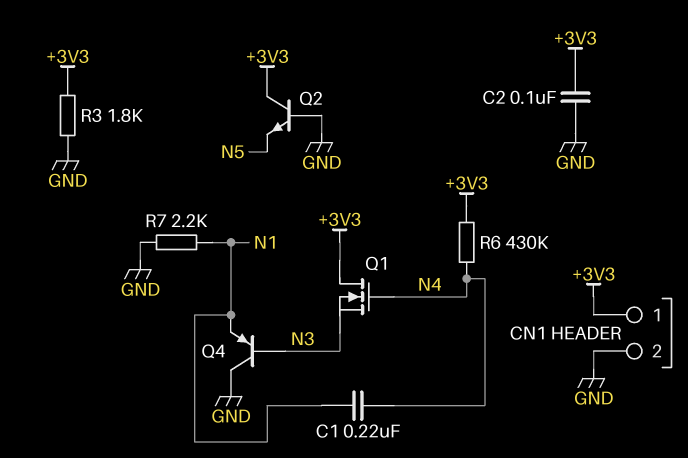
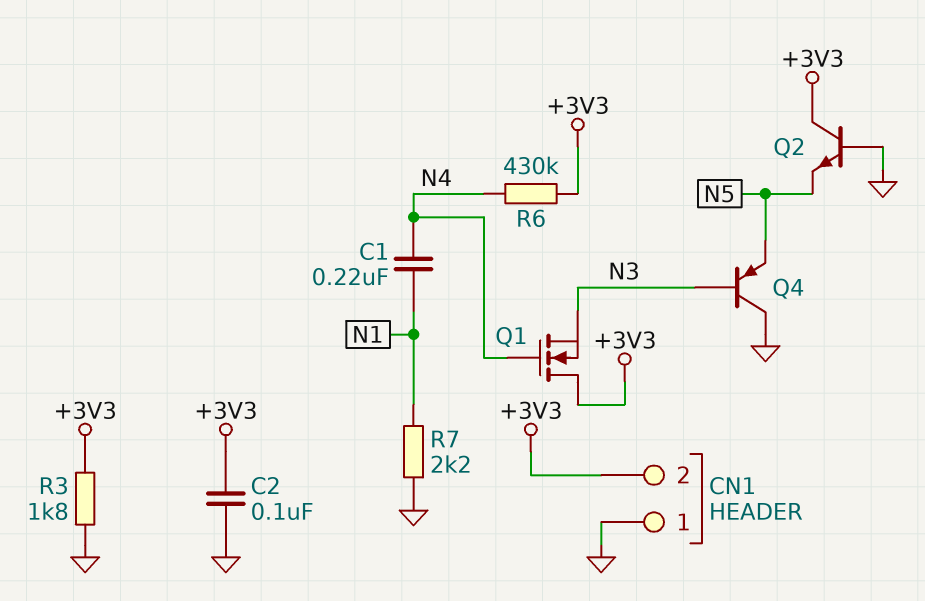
CN1 pin 1: +3V3 -> GND
CN1 pin 2: GND -> +3V3
Q4: PNP (B N3, C GND, E N1) -> PNP (B N3, C GND, E N5)

